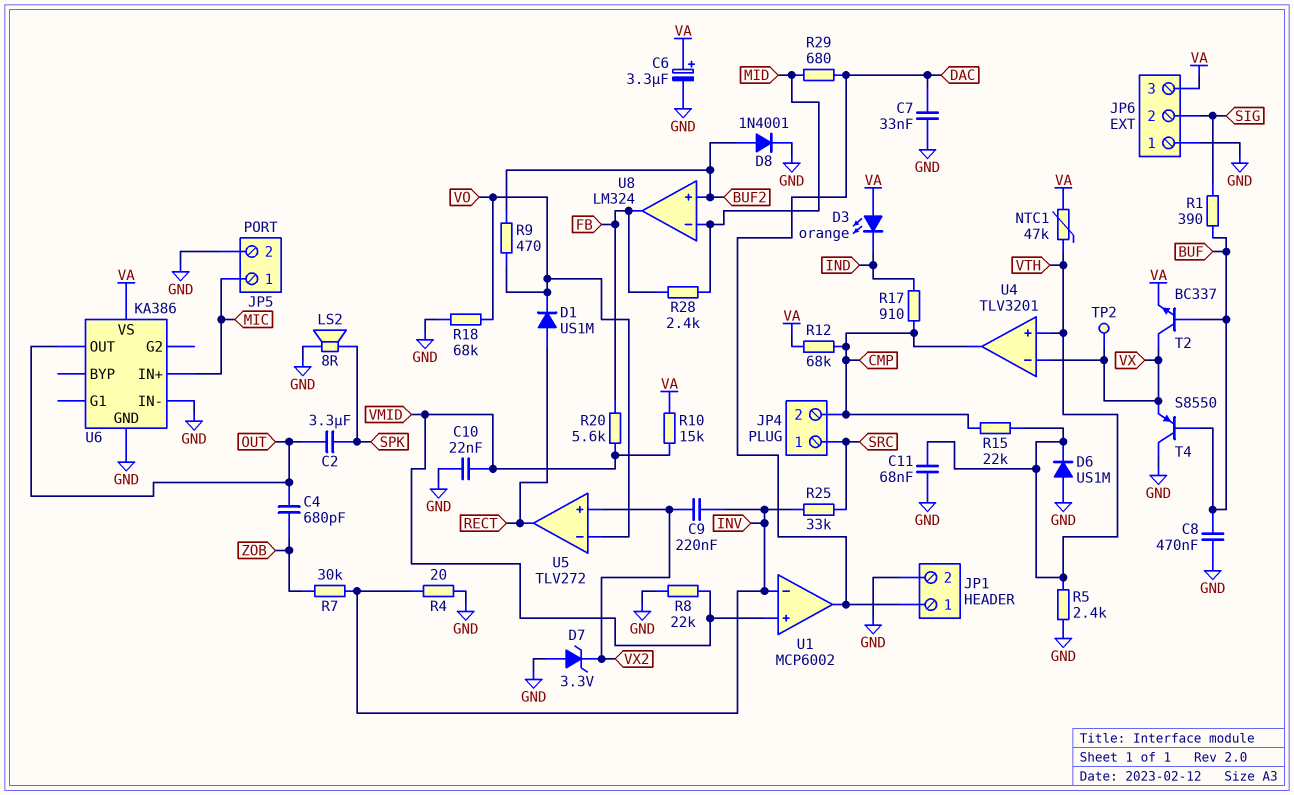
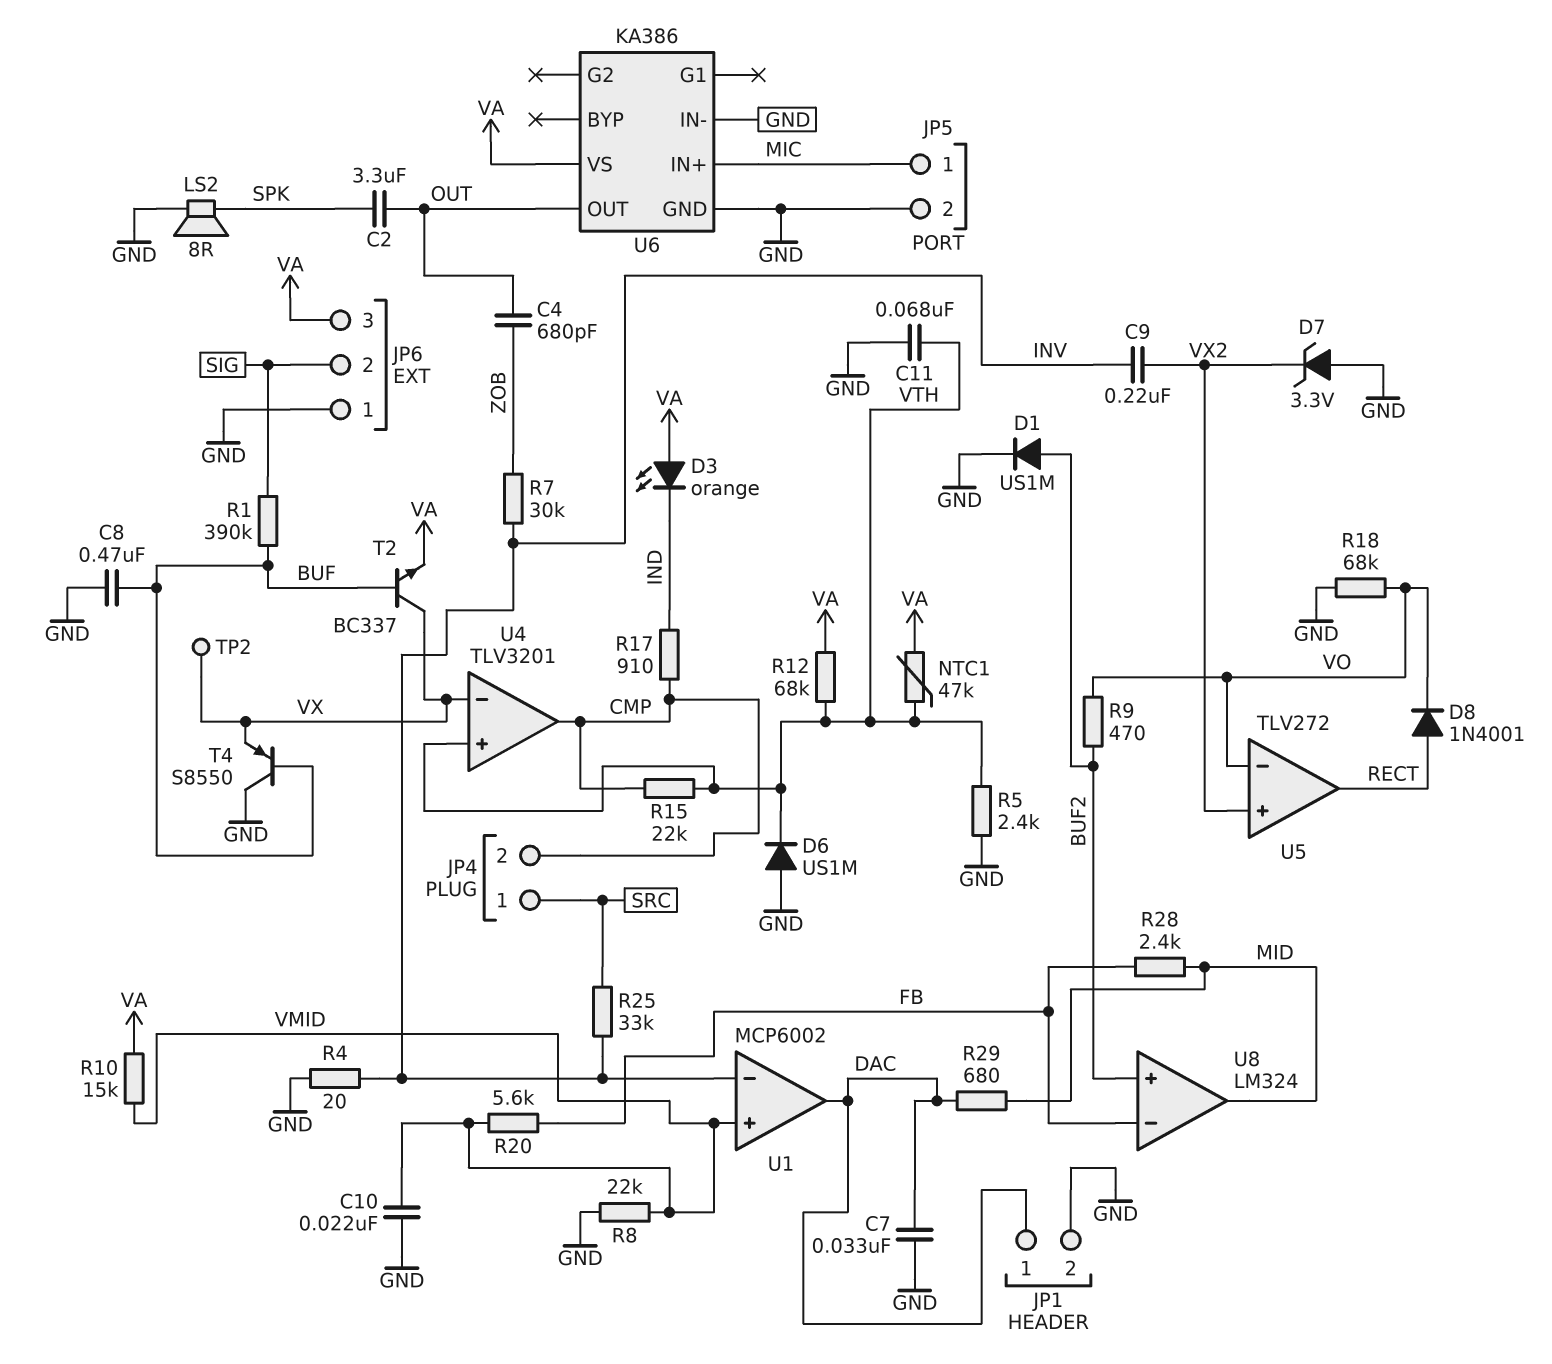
C6: 3.3uF (plus VA, minus GND) -> none
D1: diode US1M (A RECT, K VO) -> diode US1M (A BUF2, K GND)
D8: diode 1N4001 (A BUF2, K GND) -> diode 1N4001 (A RECT, K VO)
R1: 390 (BUF, SIG) -> 390k (BUF, SIG)
R12: 68k (CMP, VA) -> 68k (VA, VTH)
U8 pin in-: MID -> FB
U8 pin out: FB -> MID

